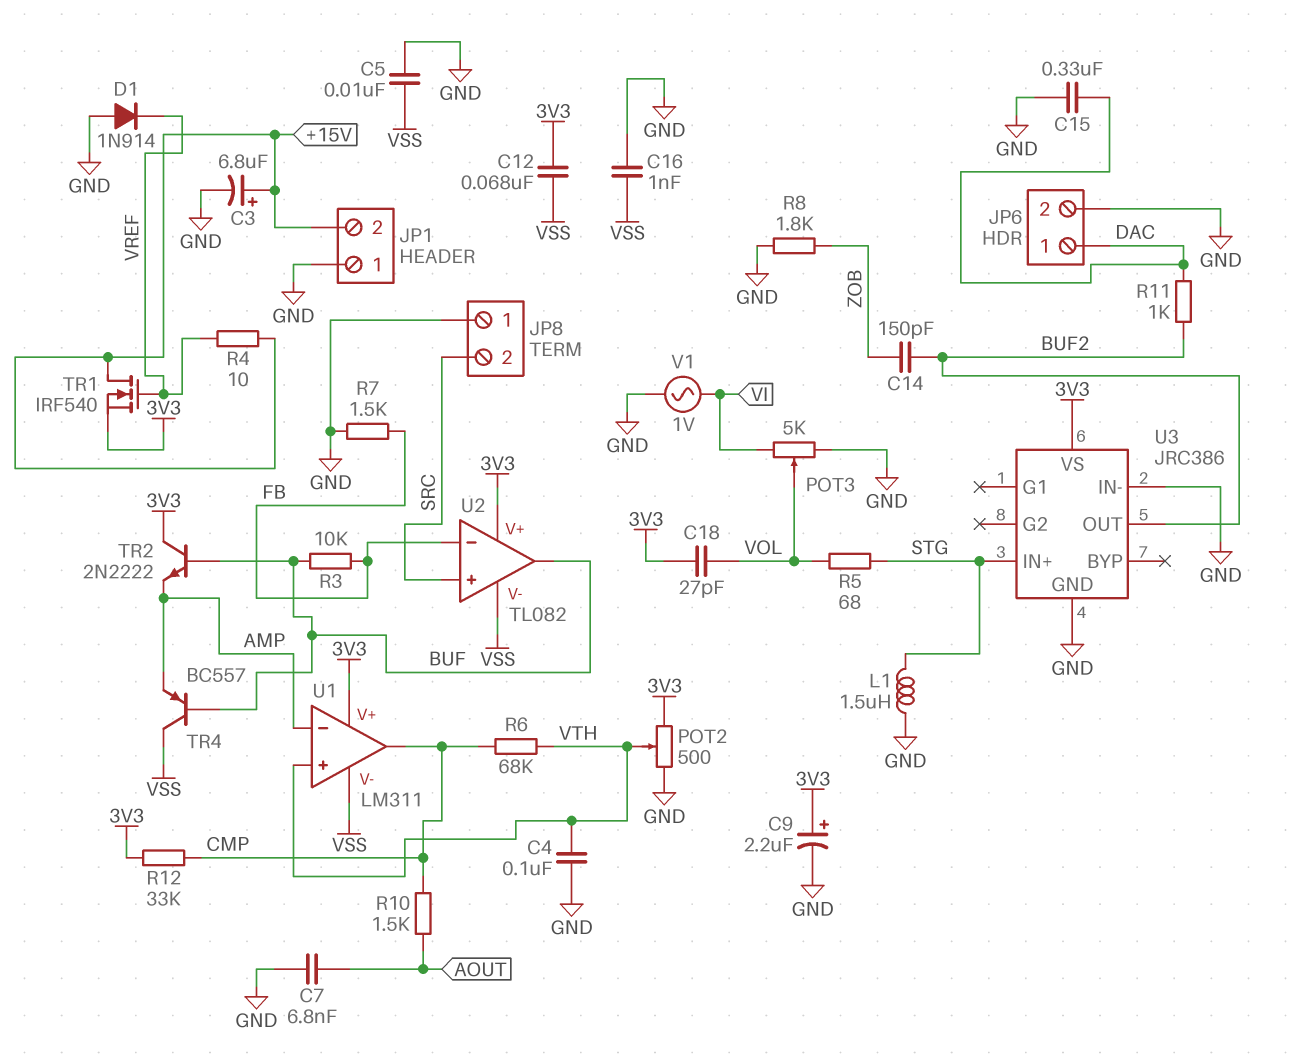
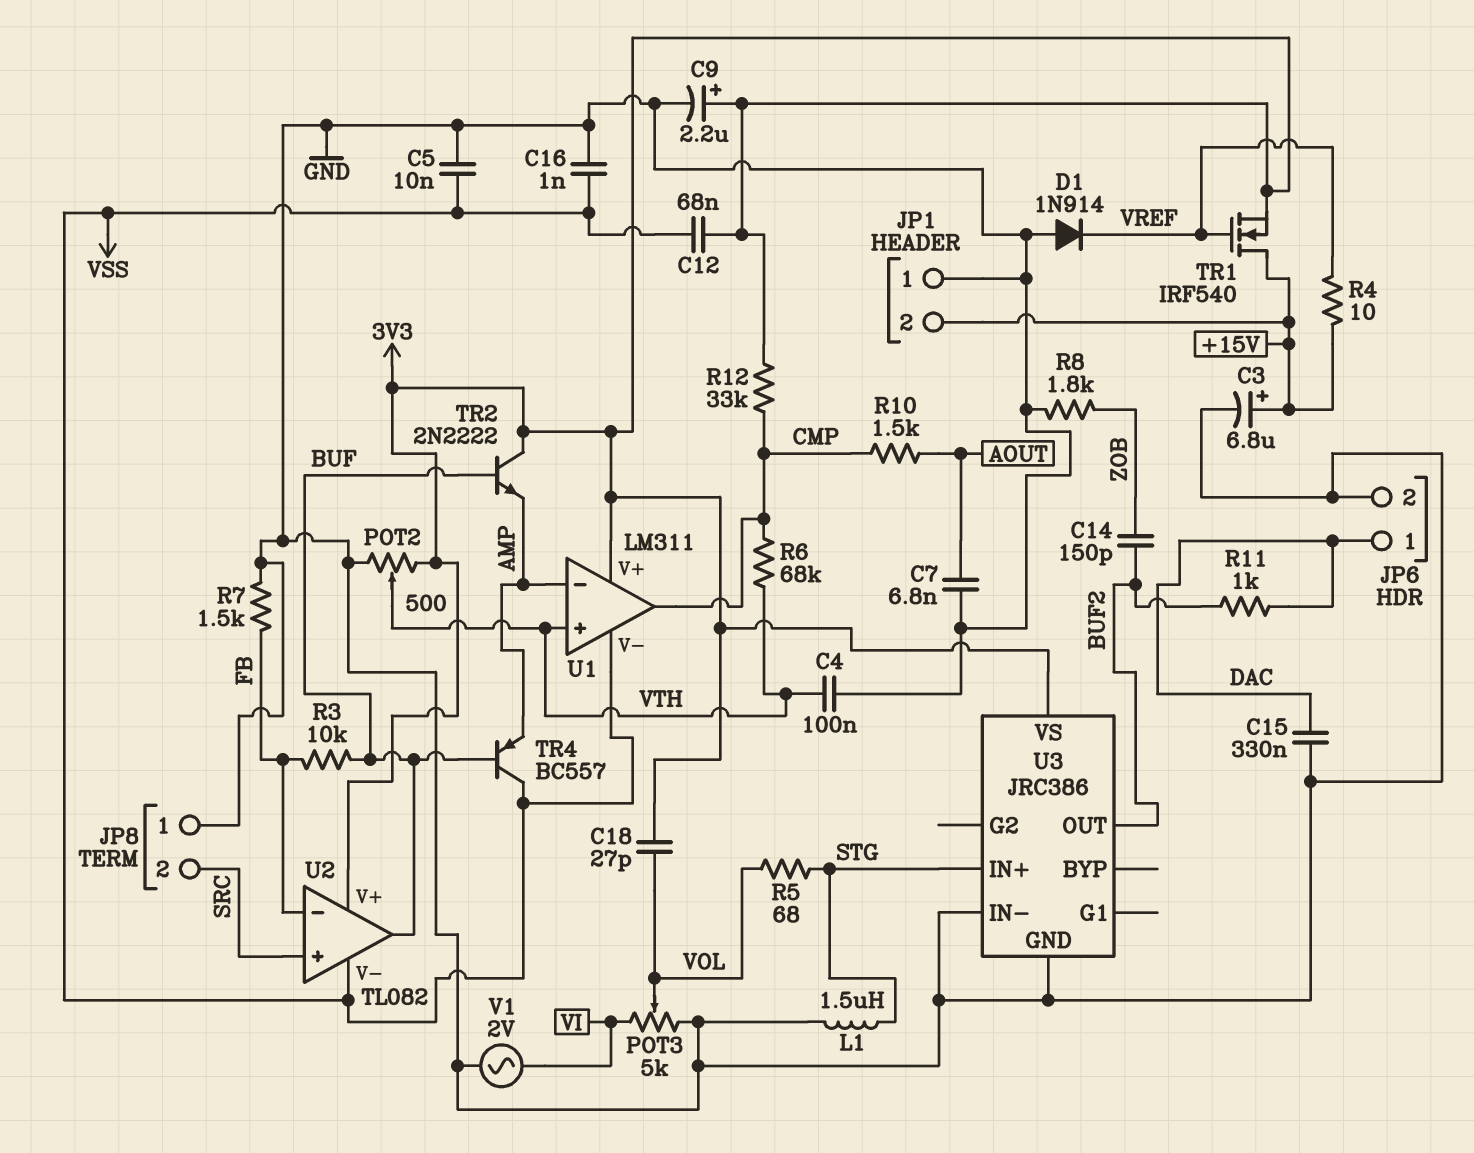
V1: AC 1V (GND, VI) -> AC 2V (GND, VI)

